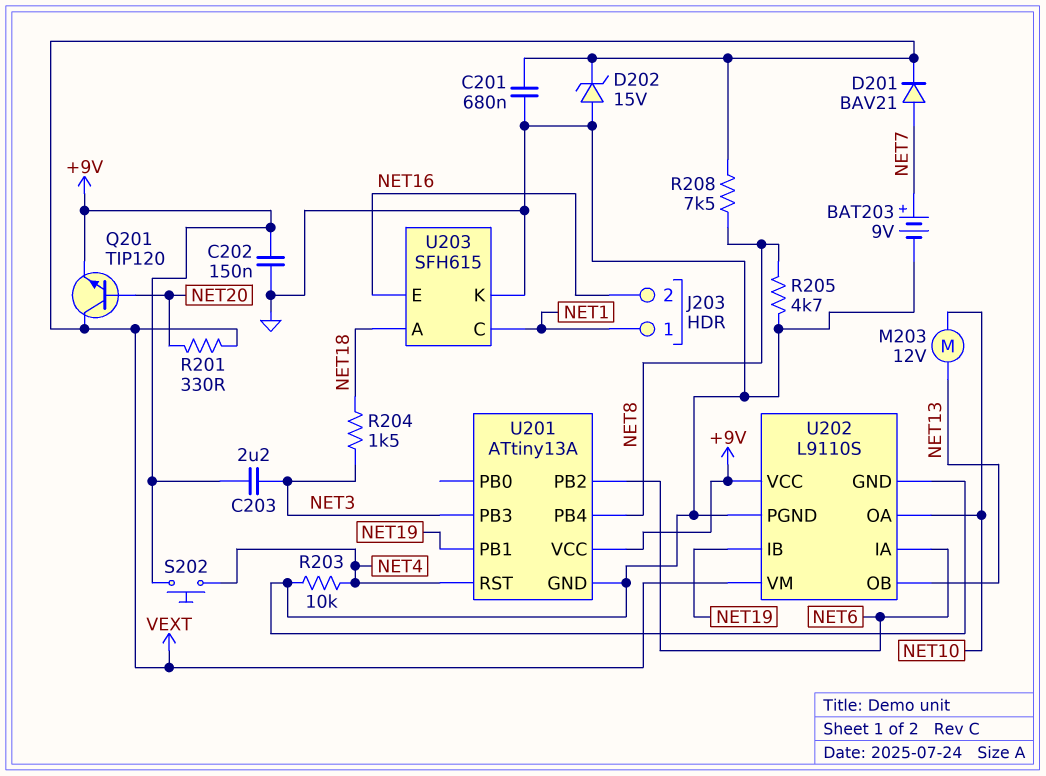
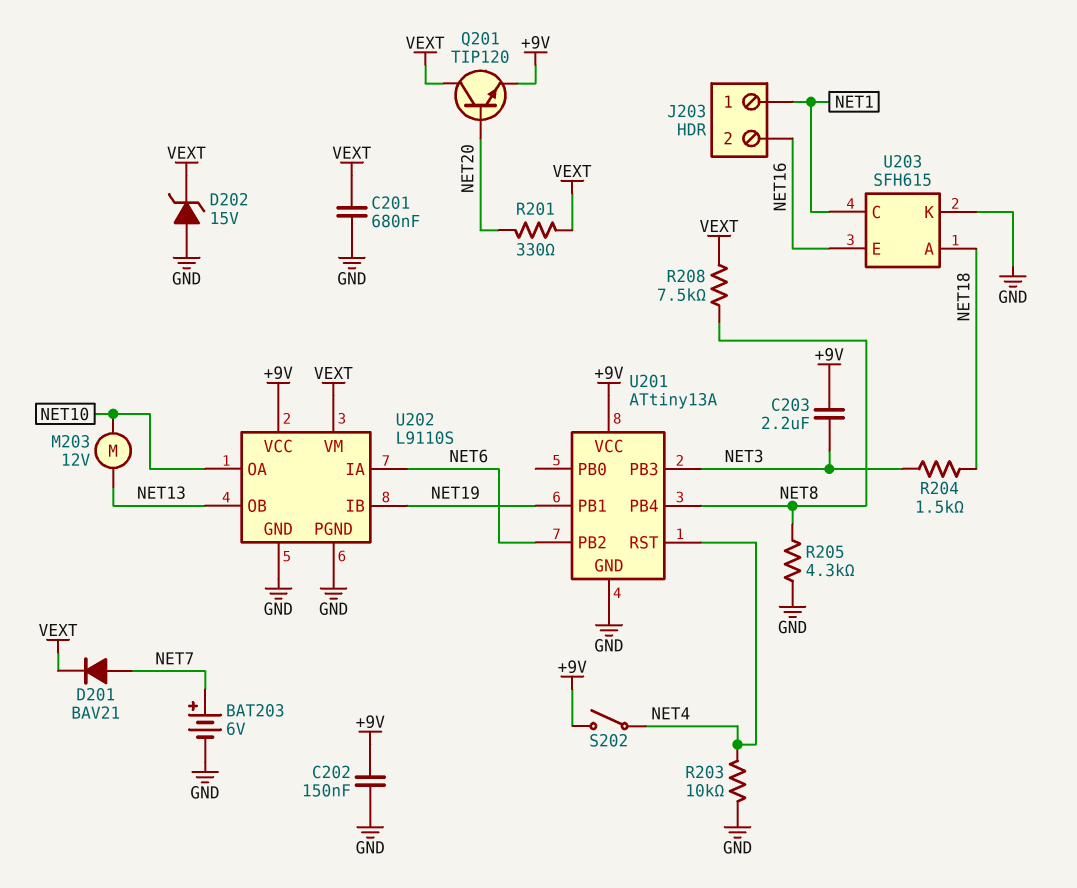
BAT203: 9V (plus NET7, minus GND) -> 6V (plus NET7, minus GND)
R205: 4.7k (GND, NET8) -> 4.3k (GND, NET8)
S202: button (+9V, NET4) -> switch (+9V, NET4)

